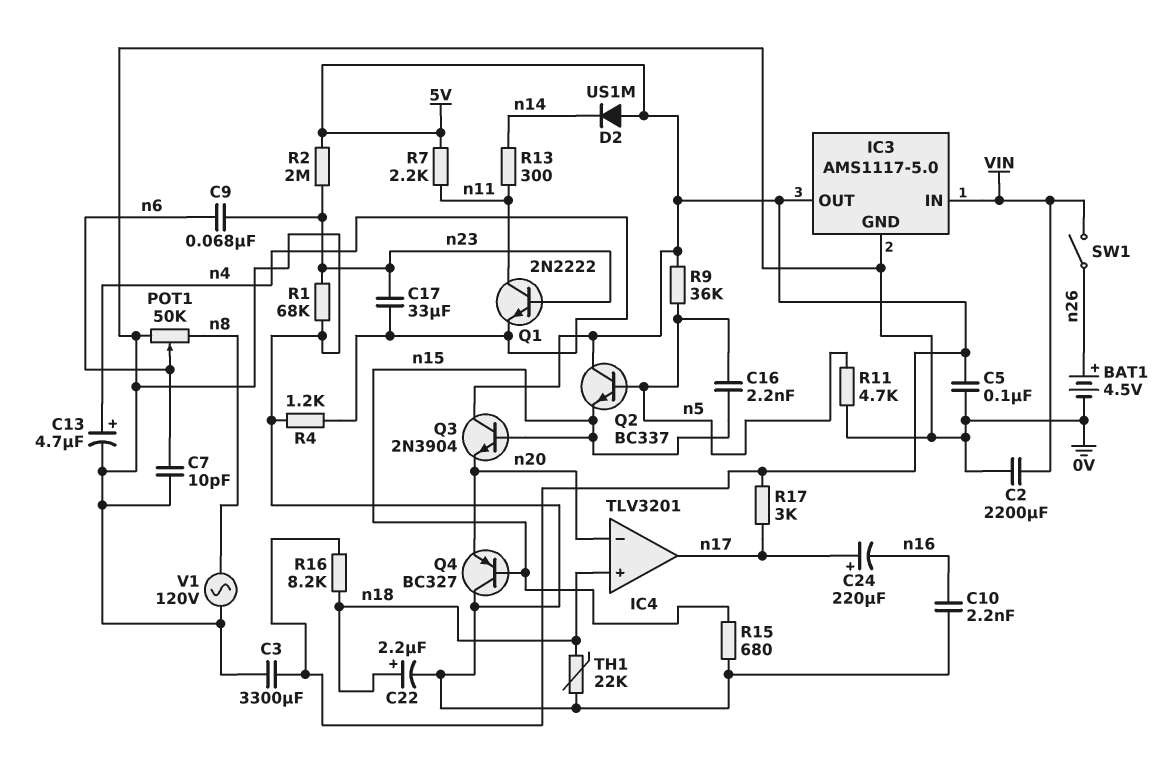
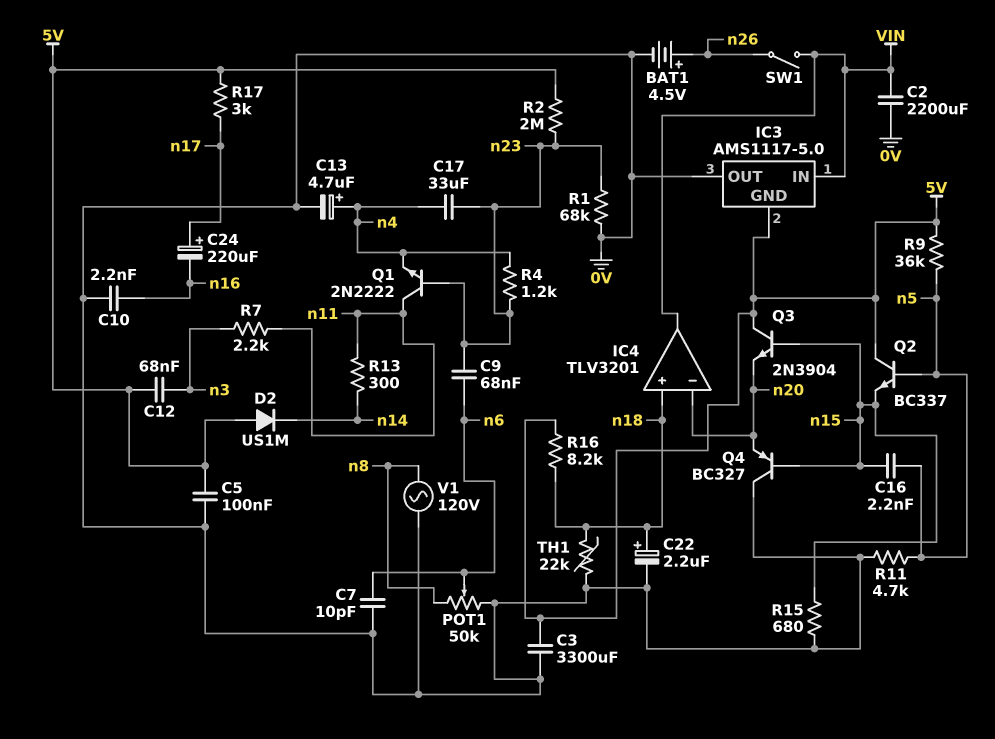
C12: none -> 68nF (5V, n3)
IC3 pin GND: 0V -> 5V
IC3 pin OUT: 5V -> 0V
IC4 pin out: n17 -> VIN
R4: 1.2k (0V, n4) -> 1.2k (n4, n23)
R7: 2.2k (5V, n11) -> 2.2k (n3, n11)

